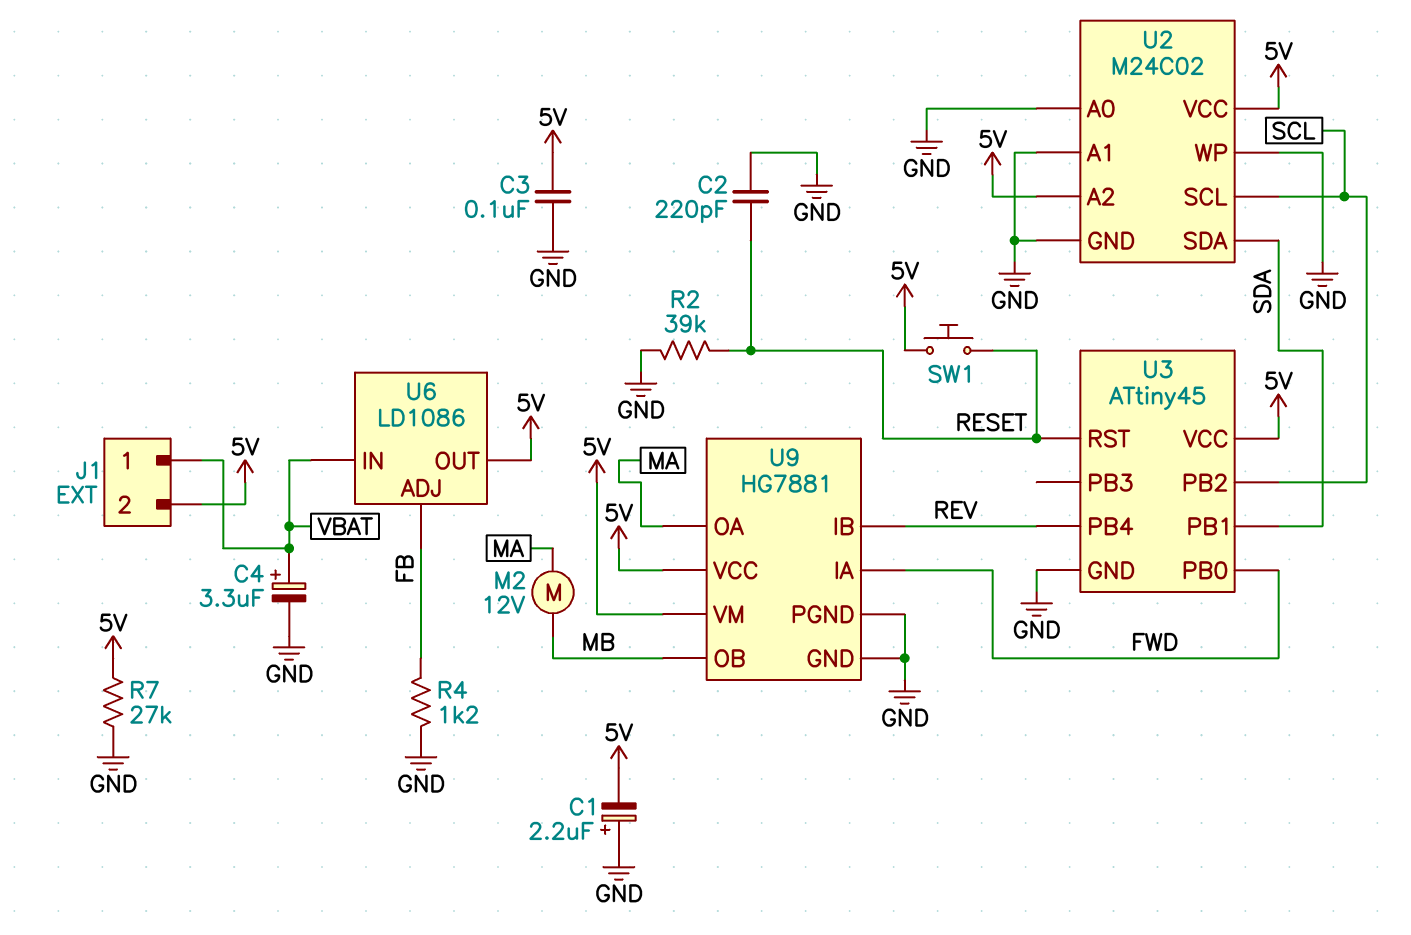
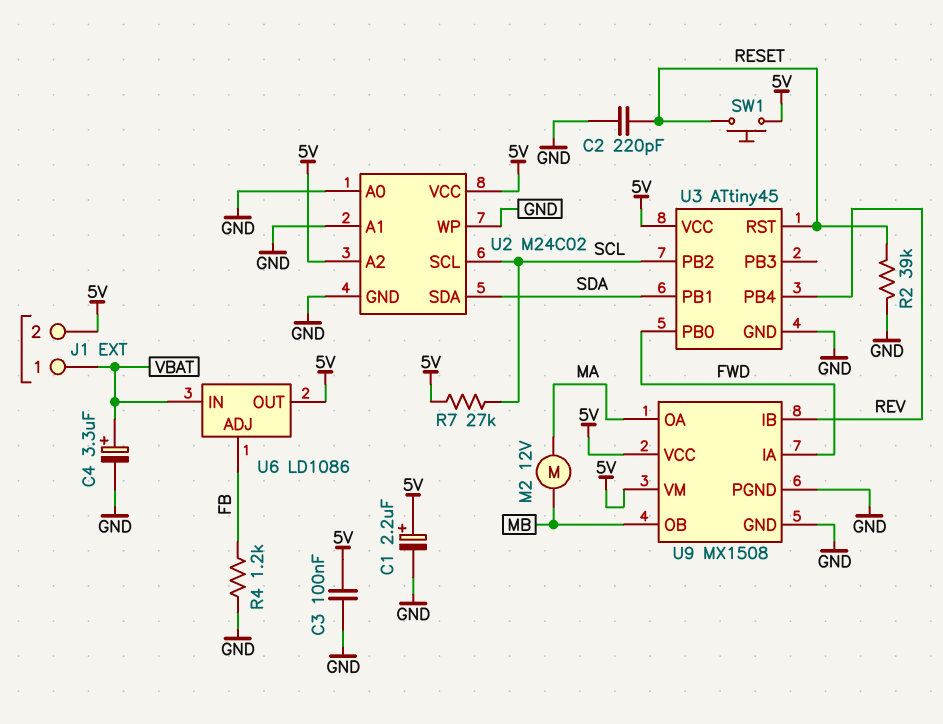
C1: 2.2uF (plus GND, minus 5V) -> 2.2uF (plus 5V, minus GND)
R7: 27k (5V, GND) -> 27k (5V, SCL)
U9: HG7881 -> MX1508

